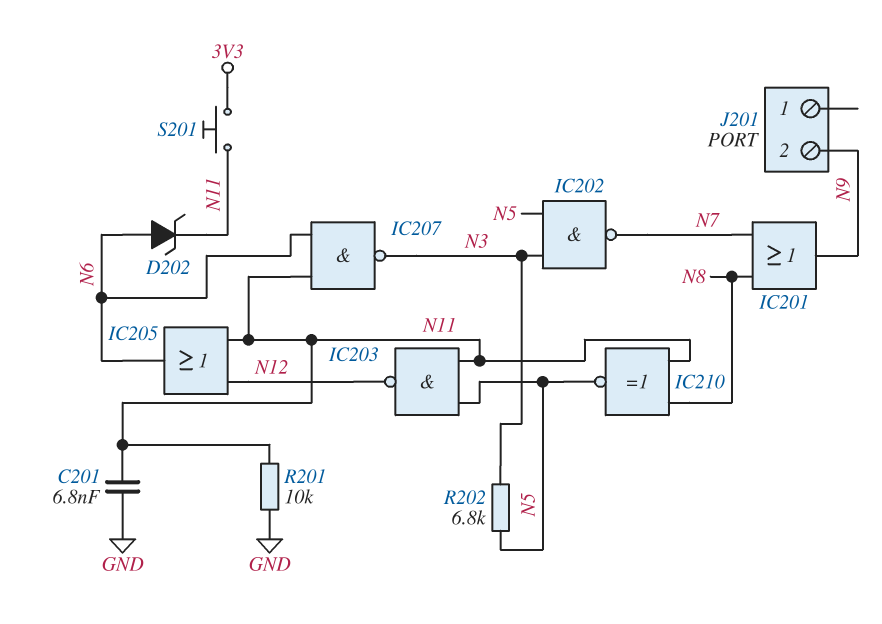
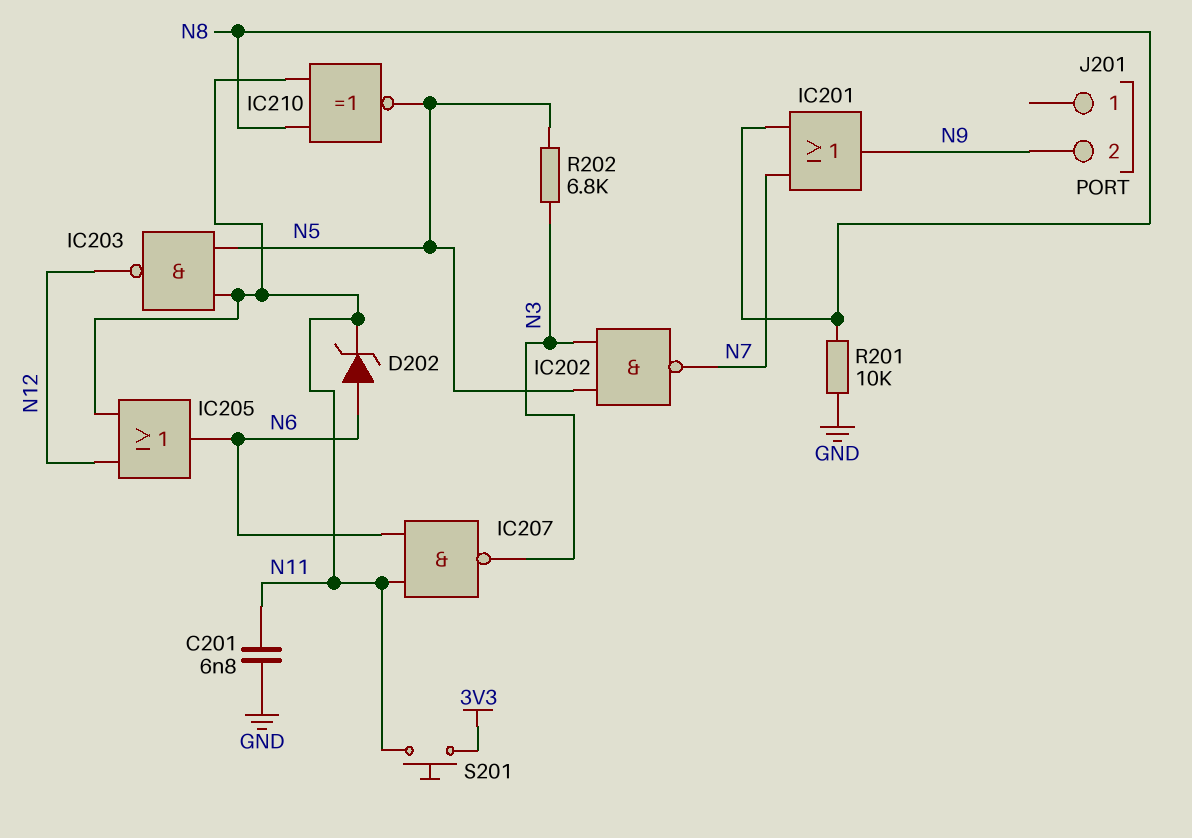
R201: 10k (GND, N11) -> 10k (GND, N8)

